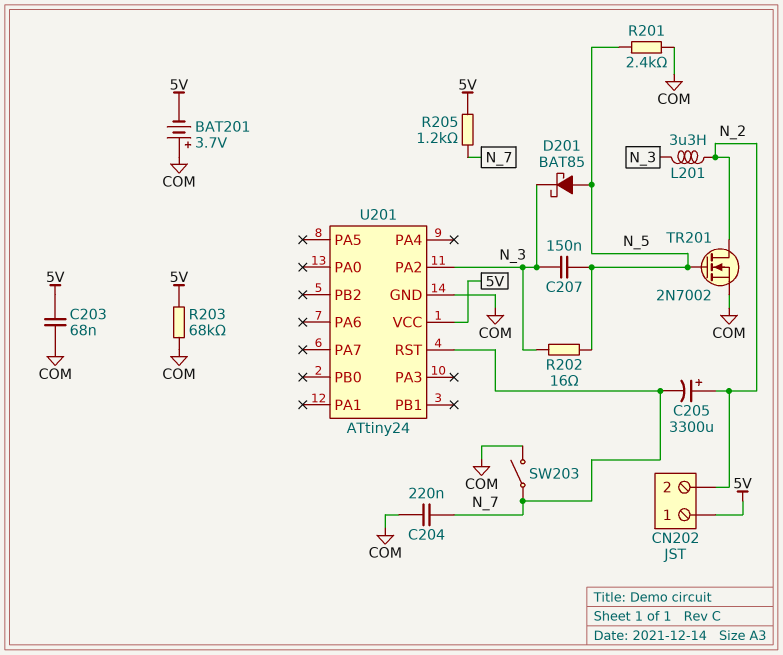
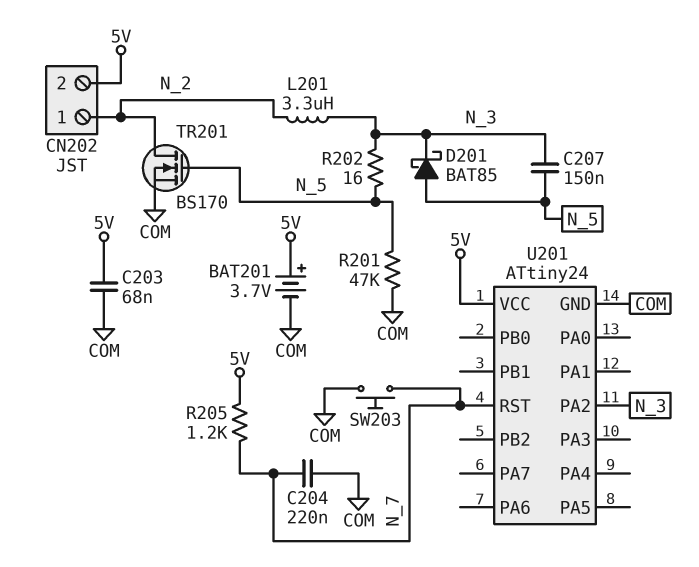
BAT201: 3.7V (plus COM, minus 5V) -> 3.7V (plus 5V, minus COM)
C205: 3300uF (plus N_2, minus N_7) -> none
CN202 pin 1: 5V -> N_2
CN202 pin 2: N_2 -> 5V
R201: 2.4k (COM, N_5) -> 47k (COM, N_5)
R203: 68k (5V, COM) -> none
SW203: switch (COM, N_7) -> button (COM, N_7)
TR201: NMOS 2N7002 (G N_5, D N_2, S COM) -> NMOS BS170 (G N_5, D N_2, S COM)

